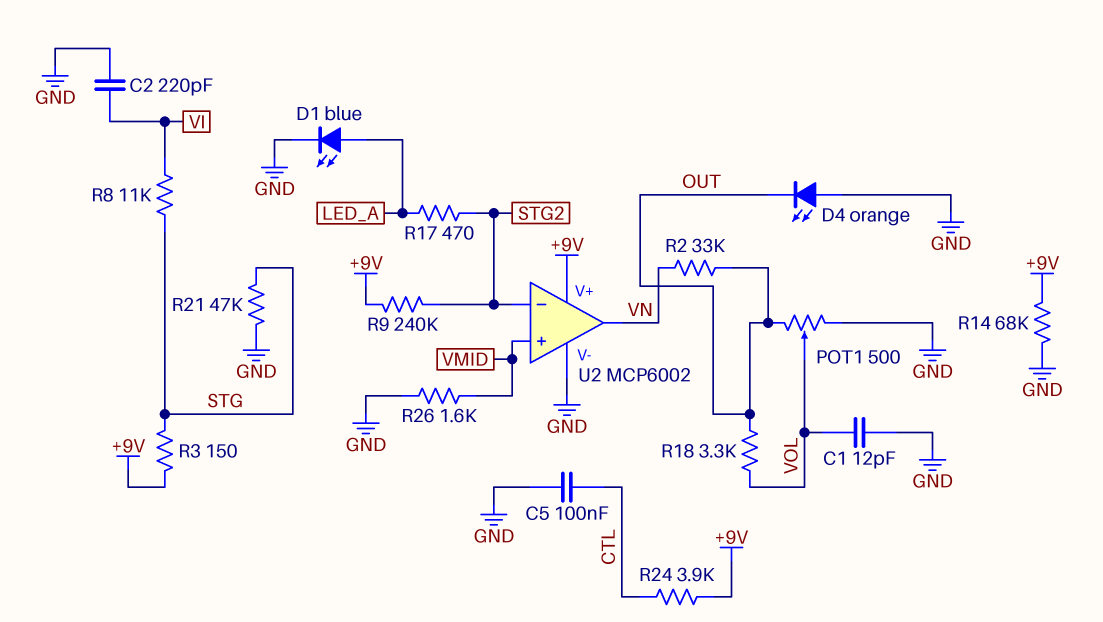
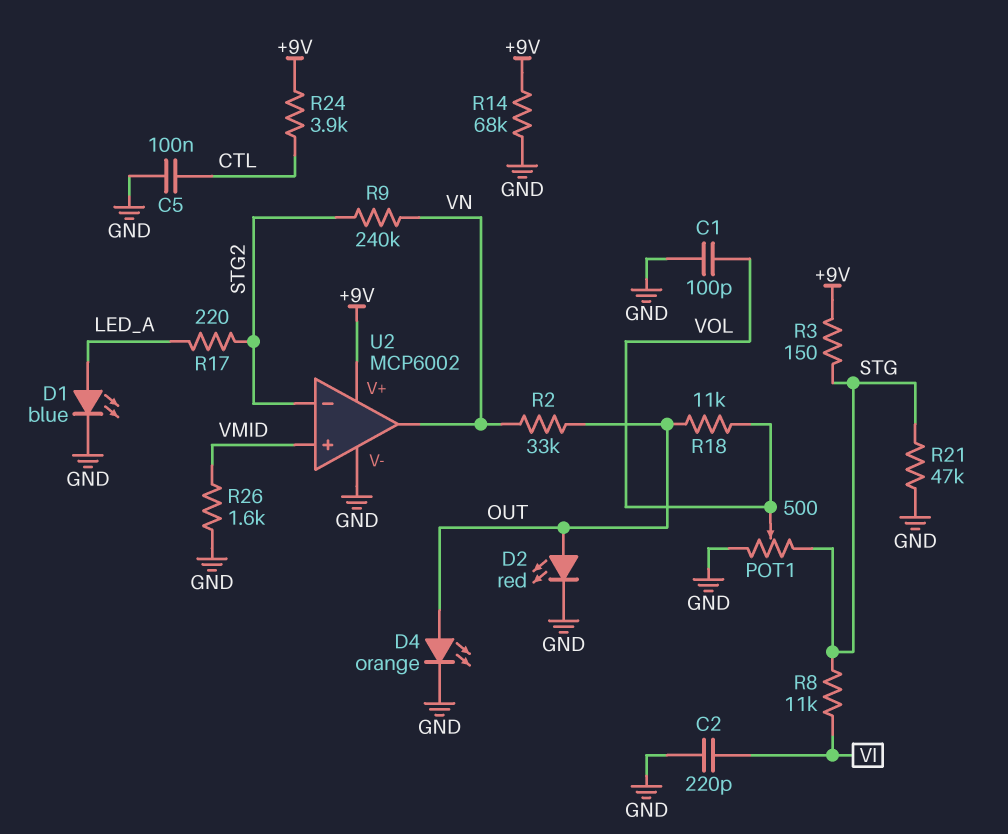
C1: 12pF (GND, VOL) -> 100pF (GND, VOL)
D2: none -> LED red (A OUT, K GND)
D4: LED orange (A GND, K OUT) -> LED orange (A OUT, K GND)
POT1: 500 (GND, OUT, wiper VOL) -> 500 (GND, STG, wiper VOL)
R9: 240k (+9V, STG2) -> 240k (STG2, VN)
R17: 470 (LED_A, STG2) -> 220 (LED_A, STG2)
R18: 3.3k (OUT, VOL) -> 11k (OUT, VOL)

